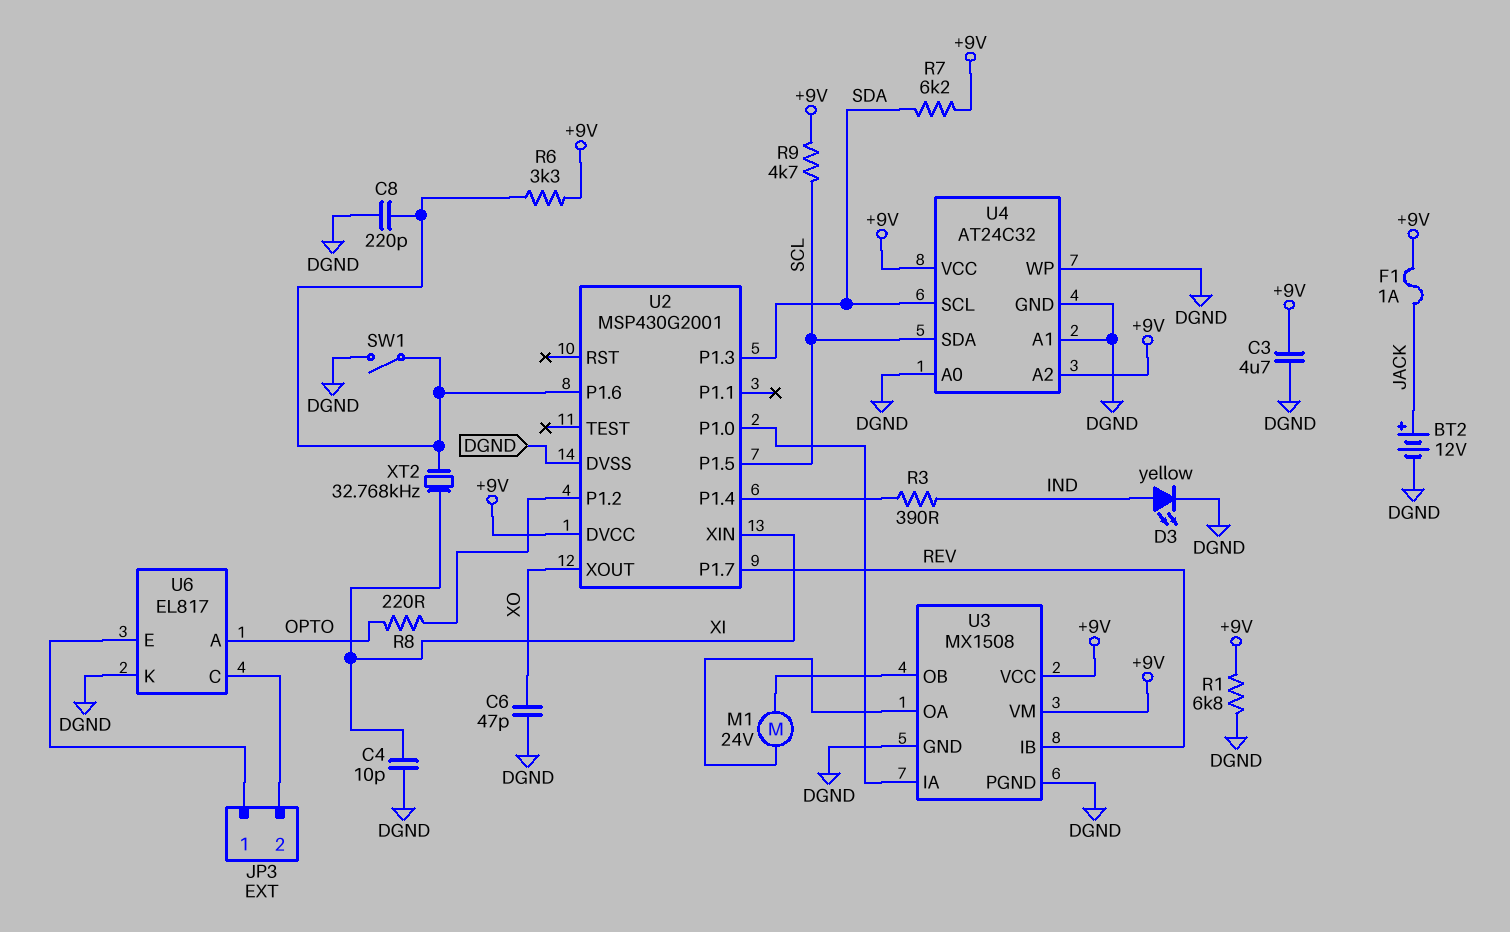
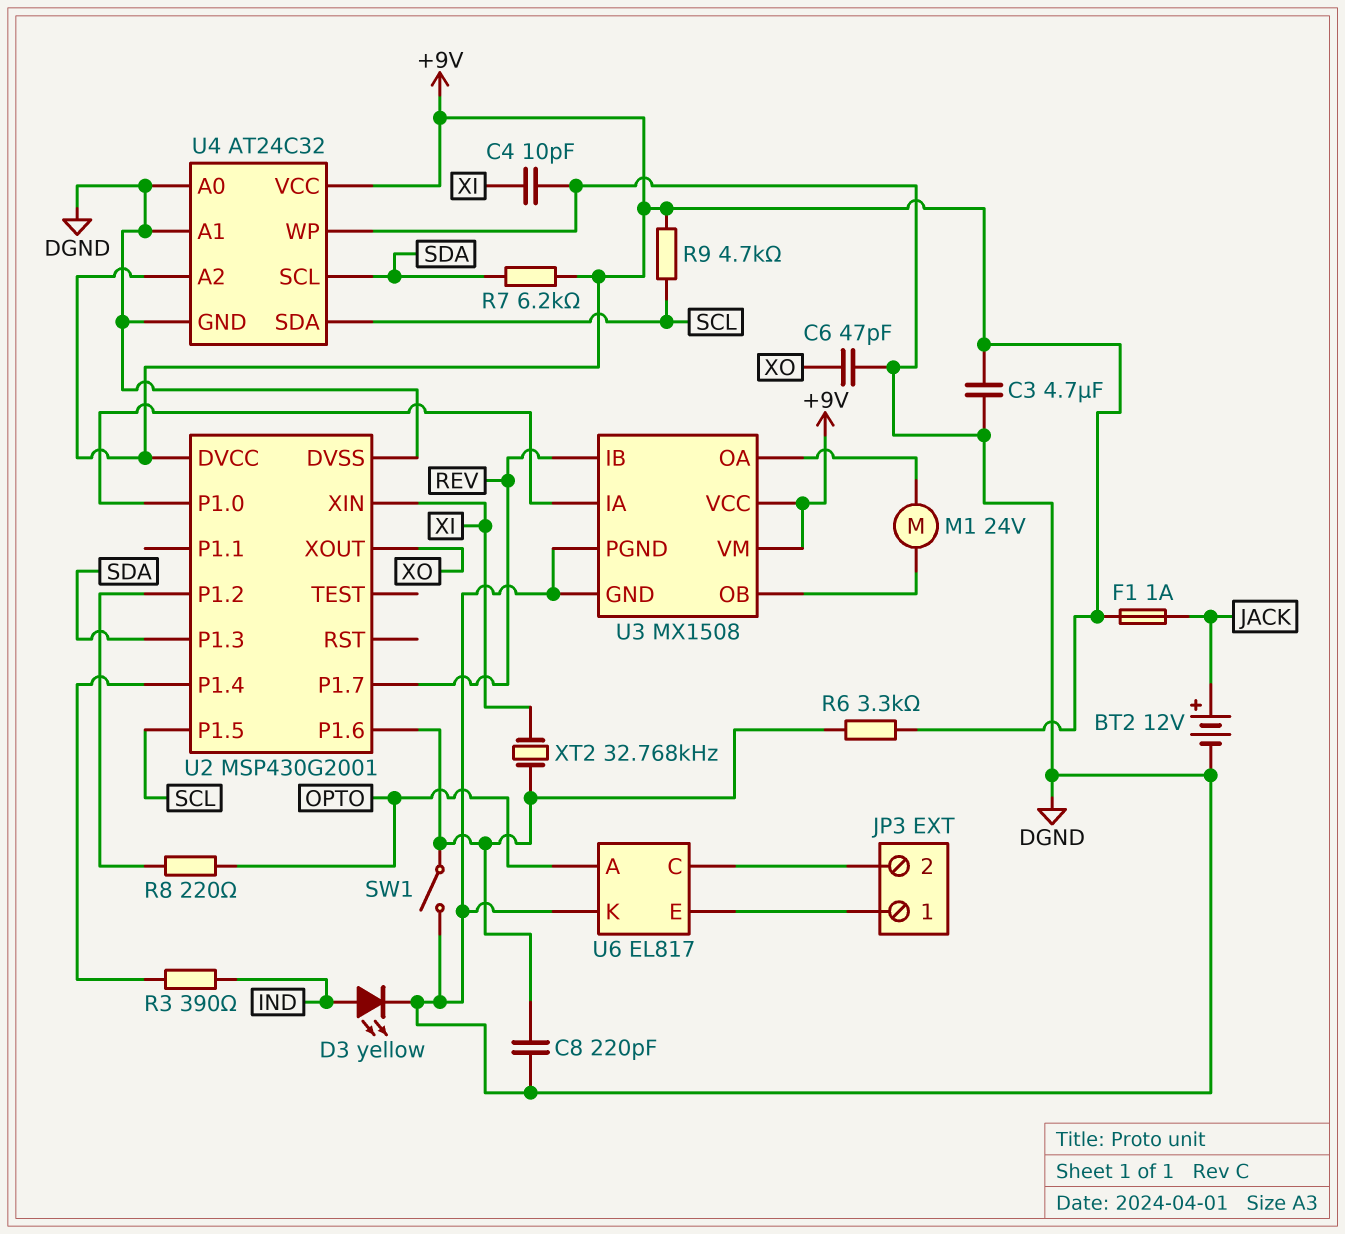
R1: 6.8k (+9V, DGND) -> none

